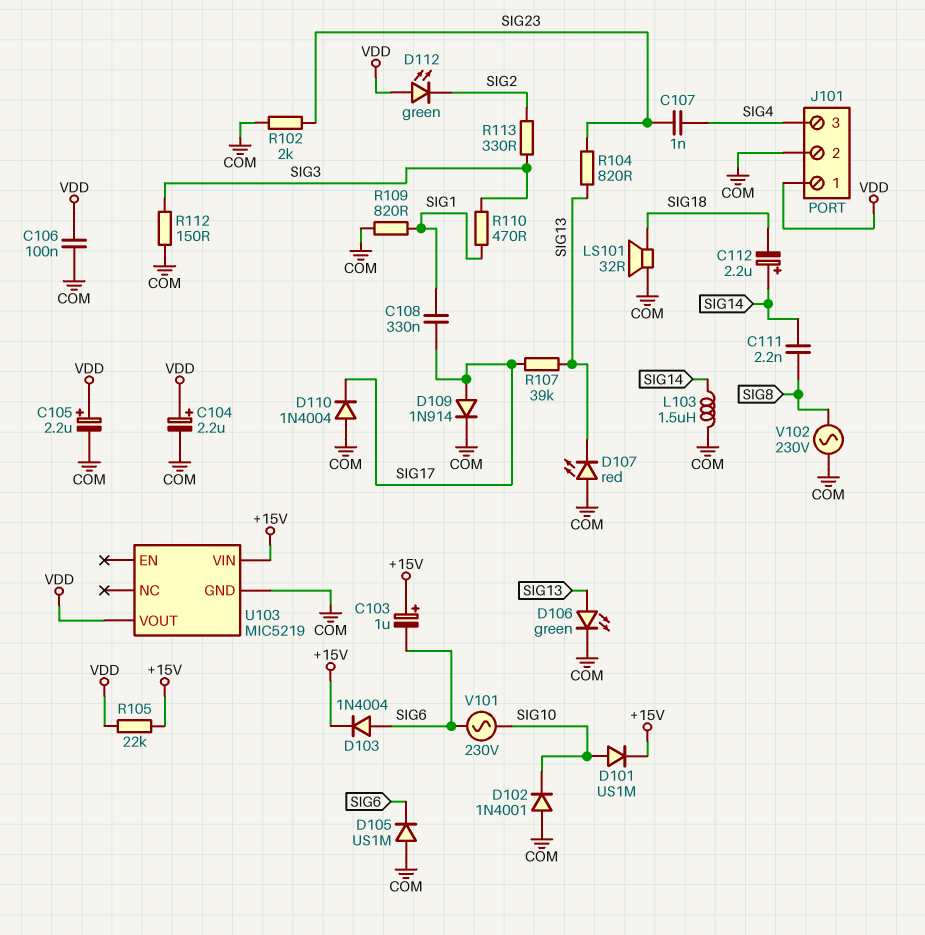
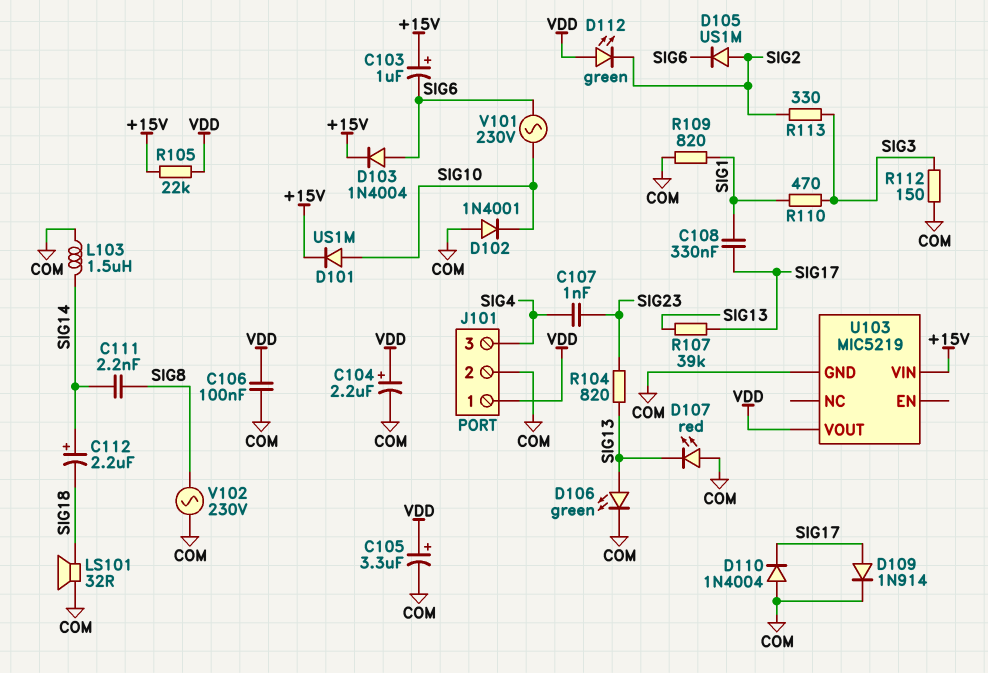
C105: 2.2uF (plus VDD, minus COM) -> 3.3uF (plus VDD, minus COM)
D105: diode US1M (A COM, K SIG6) -> diode US1M (A SIG2, K SIG6)
R102: 2k (COM, SIG23) -> none

